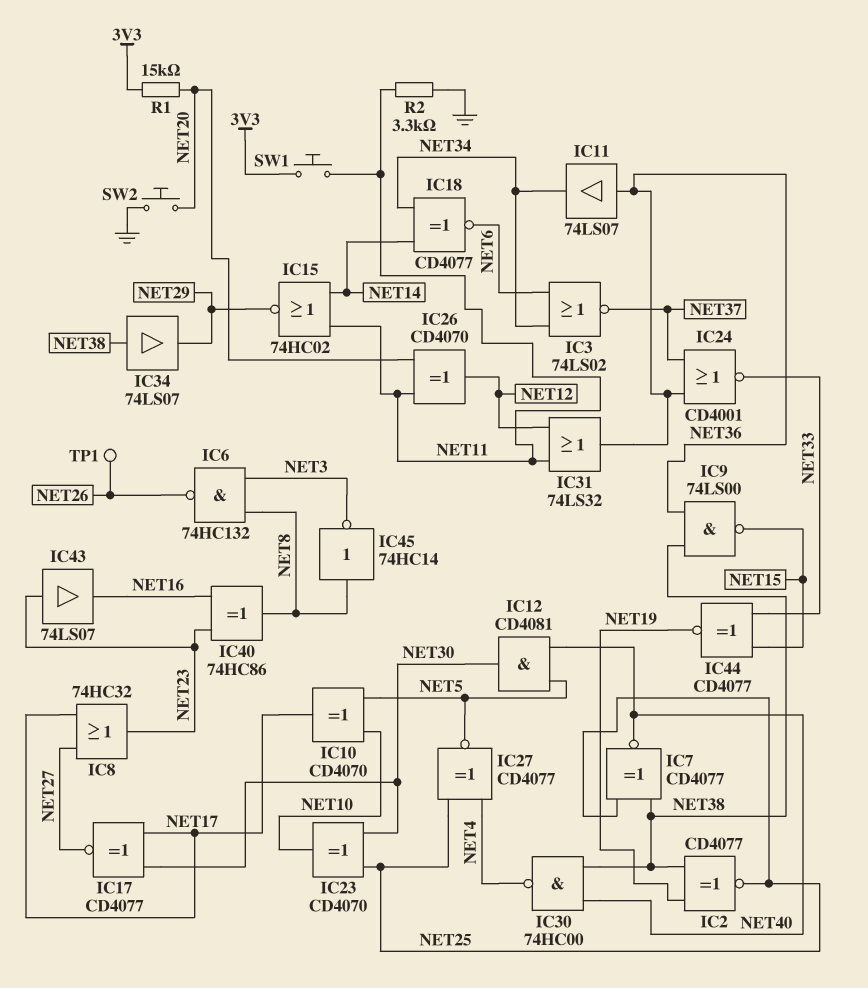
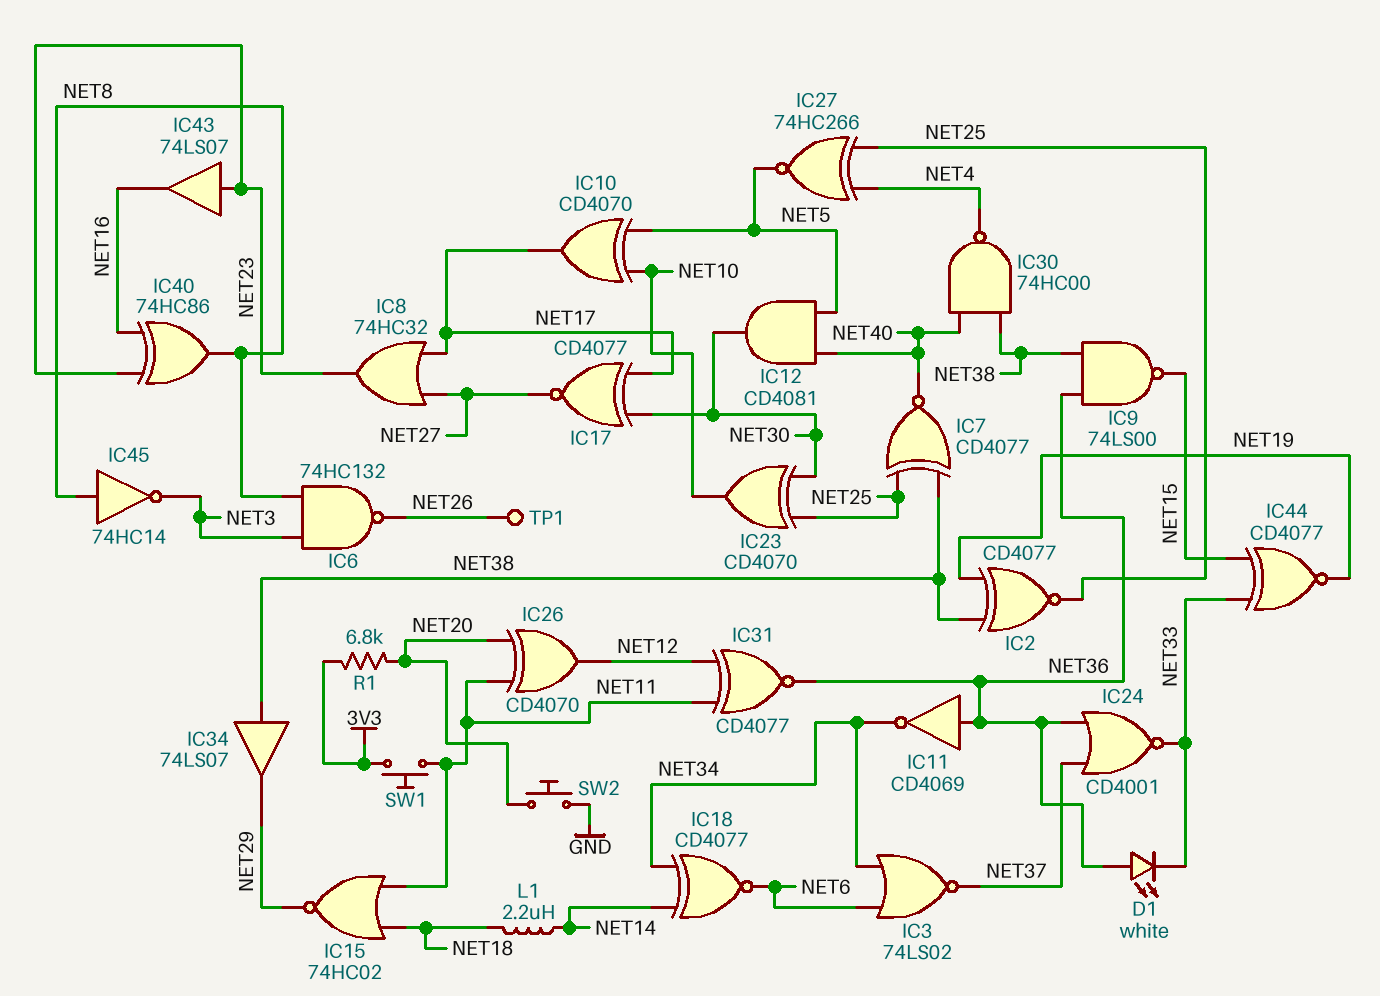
D1: none -> LED white (A NET36, K NET33)
IC11: buffer 74LS07 (in NET36, out NET34) -> NOT CD4069 (in NET36, out NET34)
IC15: NOR 74HC02 (in NET11, in NET14, out NET29) -> NOR 74HC02 (in NET11, in NET18, out NET29)
IC27: XNOR CD4077 (in NET4, in NET25, out NET5) -> XNOR 74HC266 (in NET4, in NET25, out NET5)
IC31: OR 74LS32 (in NET11, in NET12, out NET36) -> XNOR CD4077 (in NET11, in NET12, out NET36)
L1: none -> 2.2uH (NET14, NET18)
R1: 15k (3V3, NET20) -> 6.8k (3V3, NET20)
R2: 3.3k (GND, NET11) -> none

